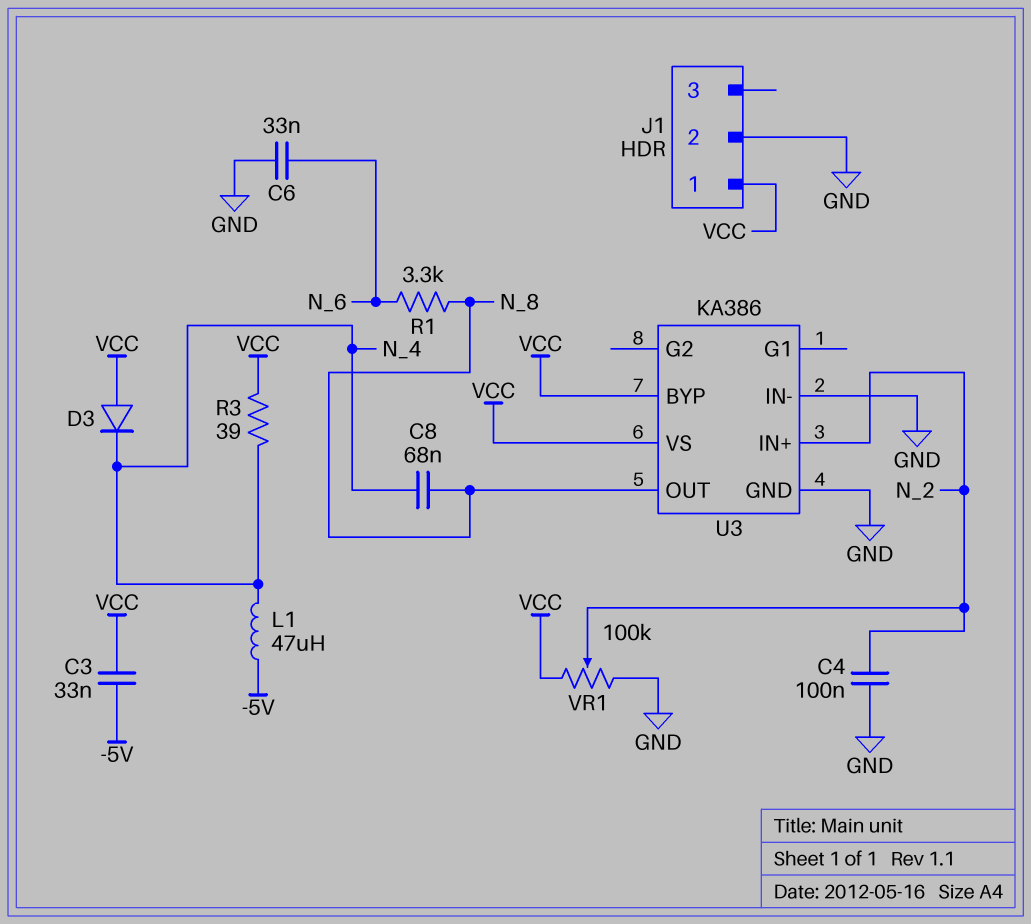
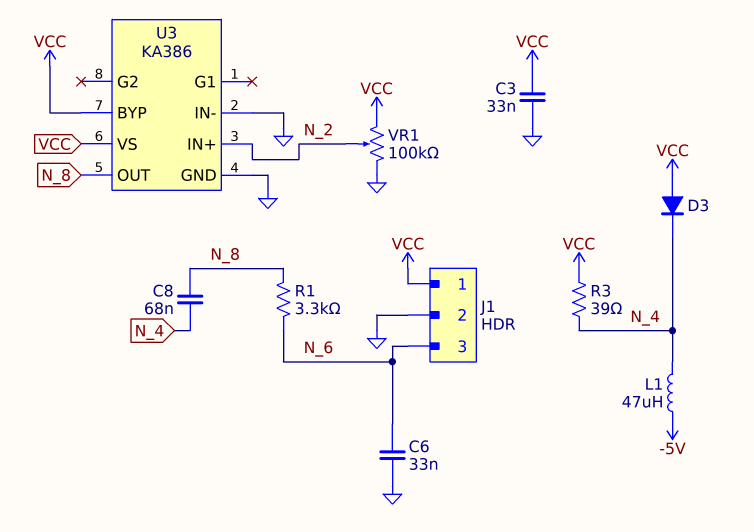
C3: 33nF (-5V, VCC) -> 33nF (GND, VCC)
C4: 100nF (GND, N_2) -> none
J1 pin 3: none -> N_6

